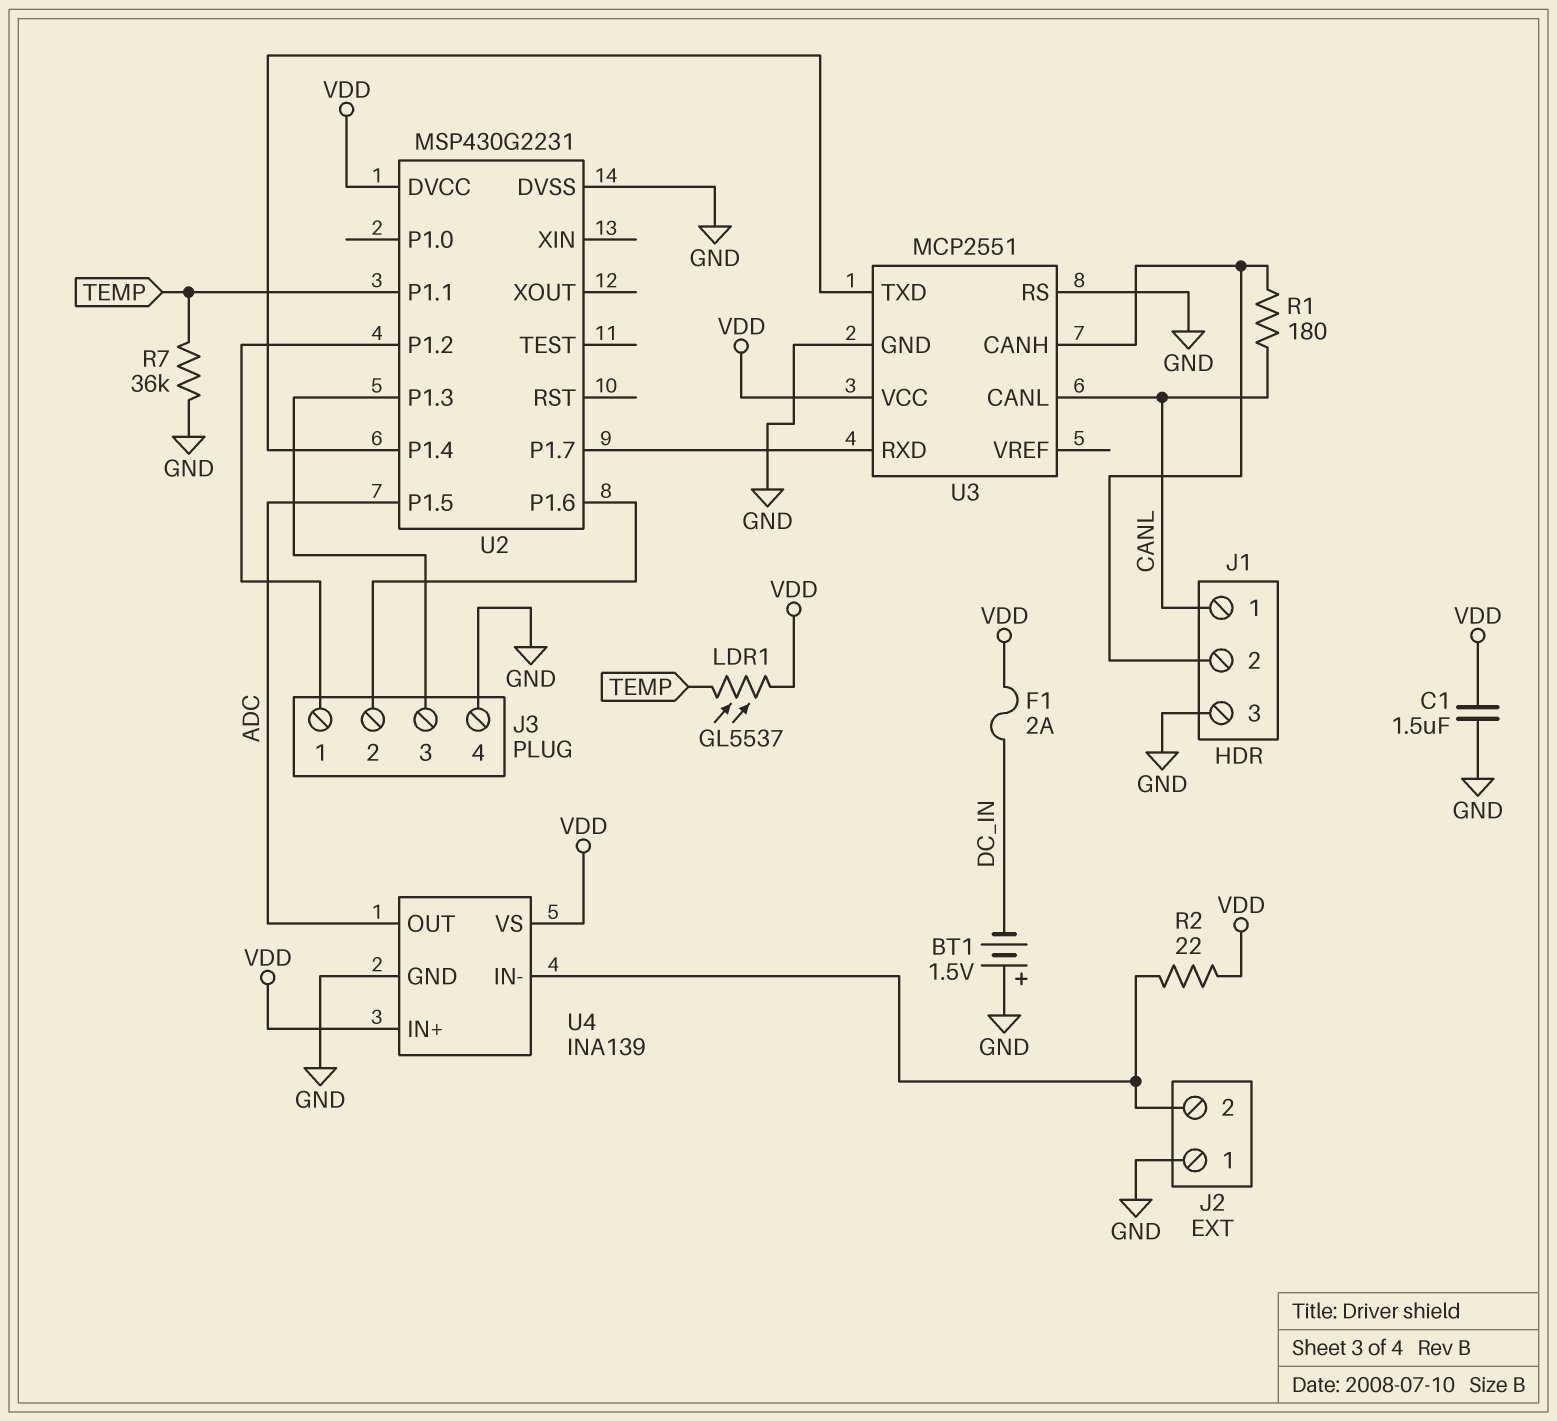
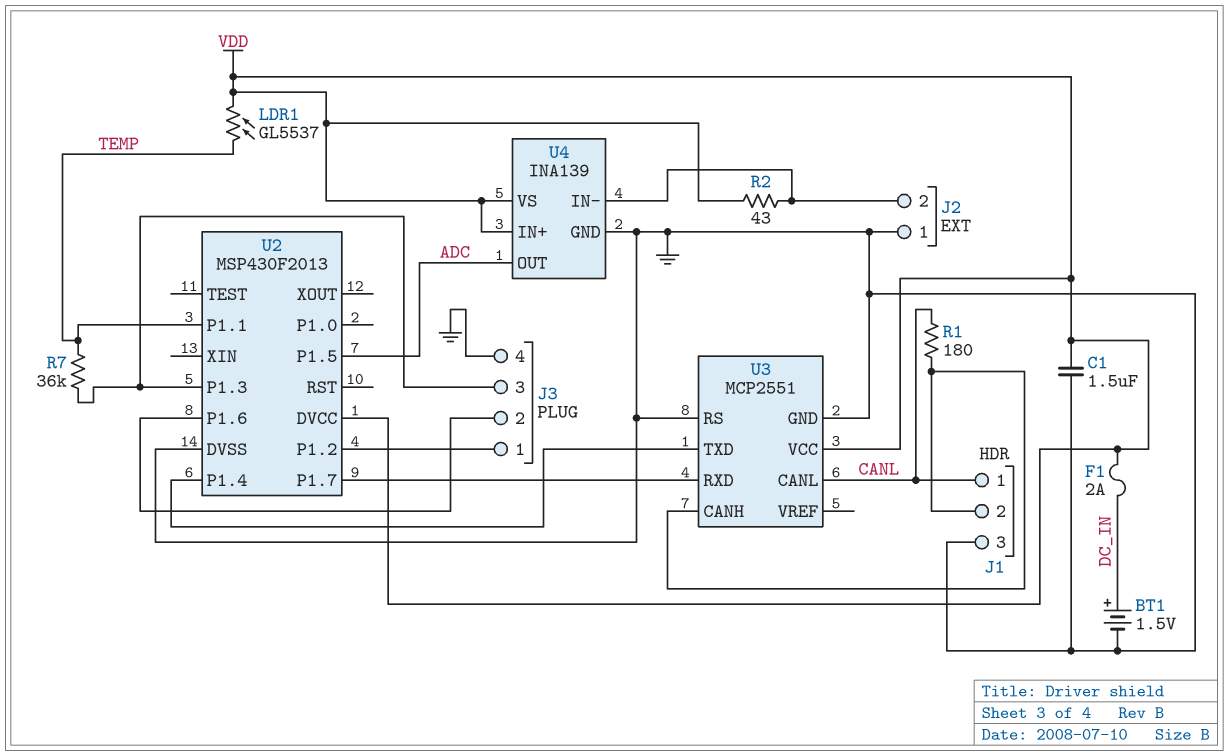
BT1: 1.5V (plus GND, minus DC_IN) -> 1.5V (plus DC_IN, minus GND)
R2: 22 (J2/2, VDD) -> 43 (J2/2, VDD)
R7: 36k (GND, TEMP) -> 36k (J3/3, TEMP)
U2: MSP430G2231 -> MSP430F2013

